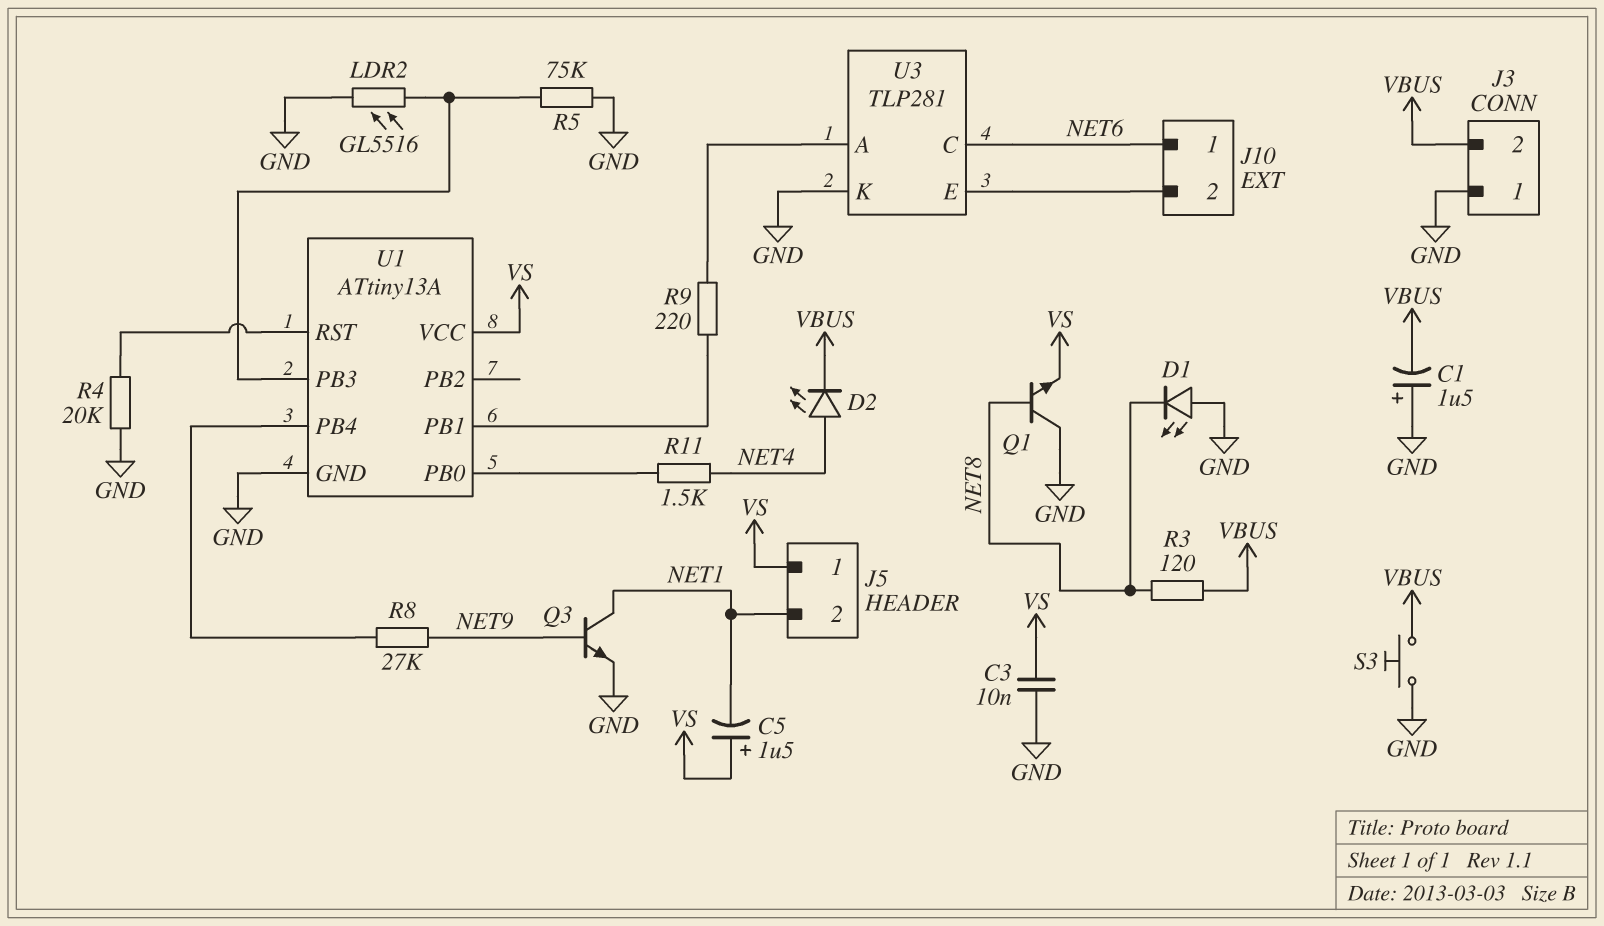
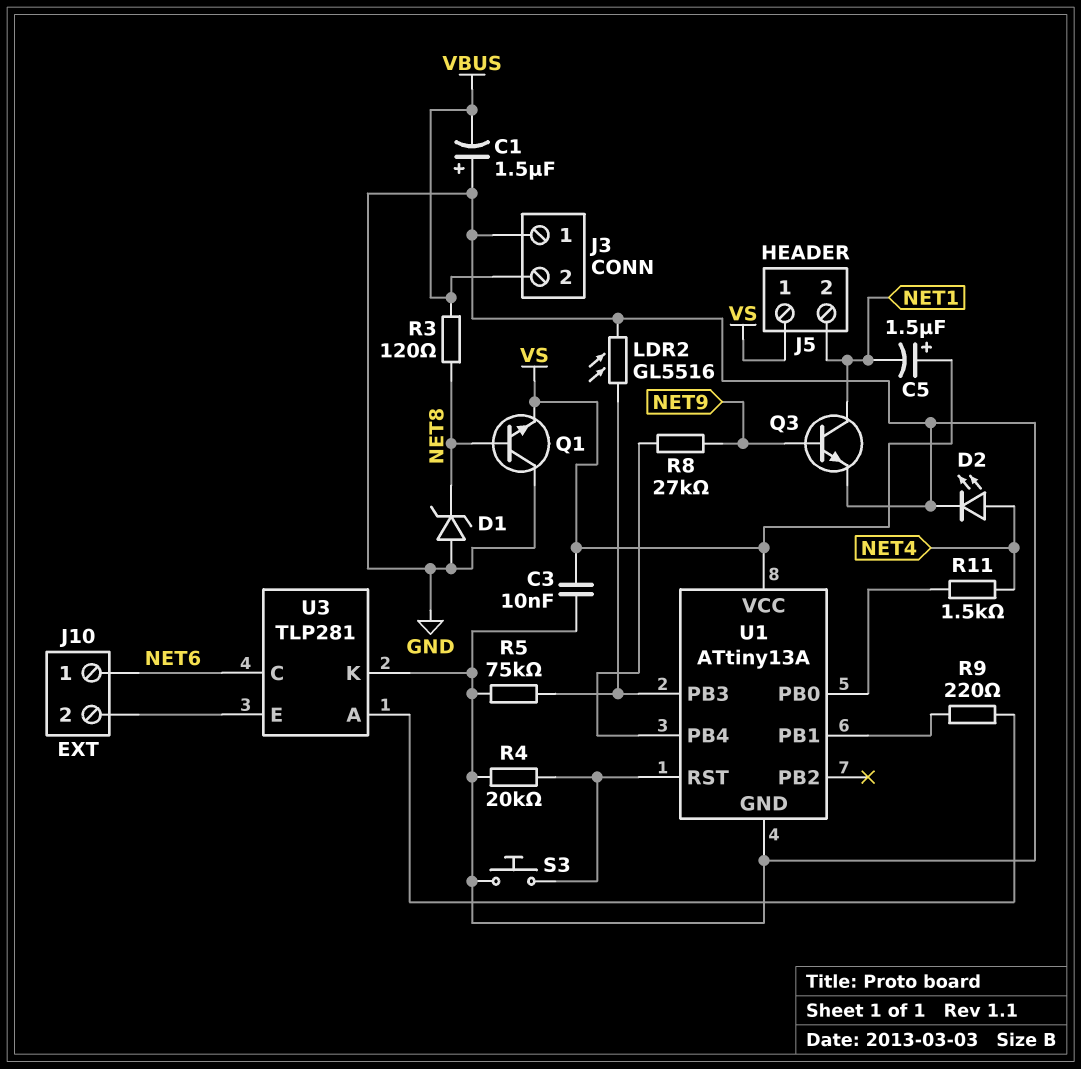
D1: LED (A GND, K NET8) -> zener (A GND, K NET8)
D2: LED (A NET4, K VBUS) -> LED (A NET4, K GND)
S3: button (GND, VBUS) -> button (GND, U1/RST)

